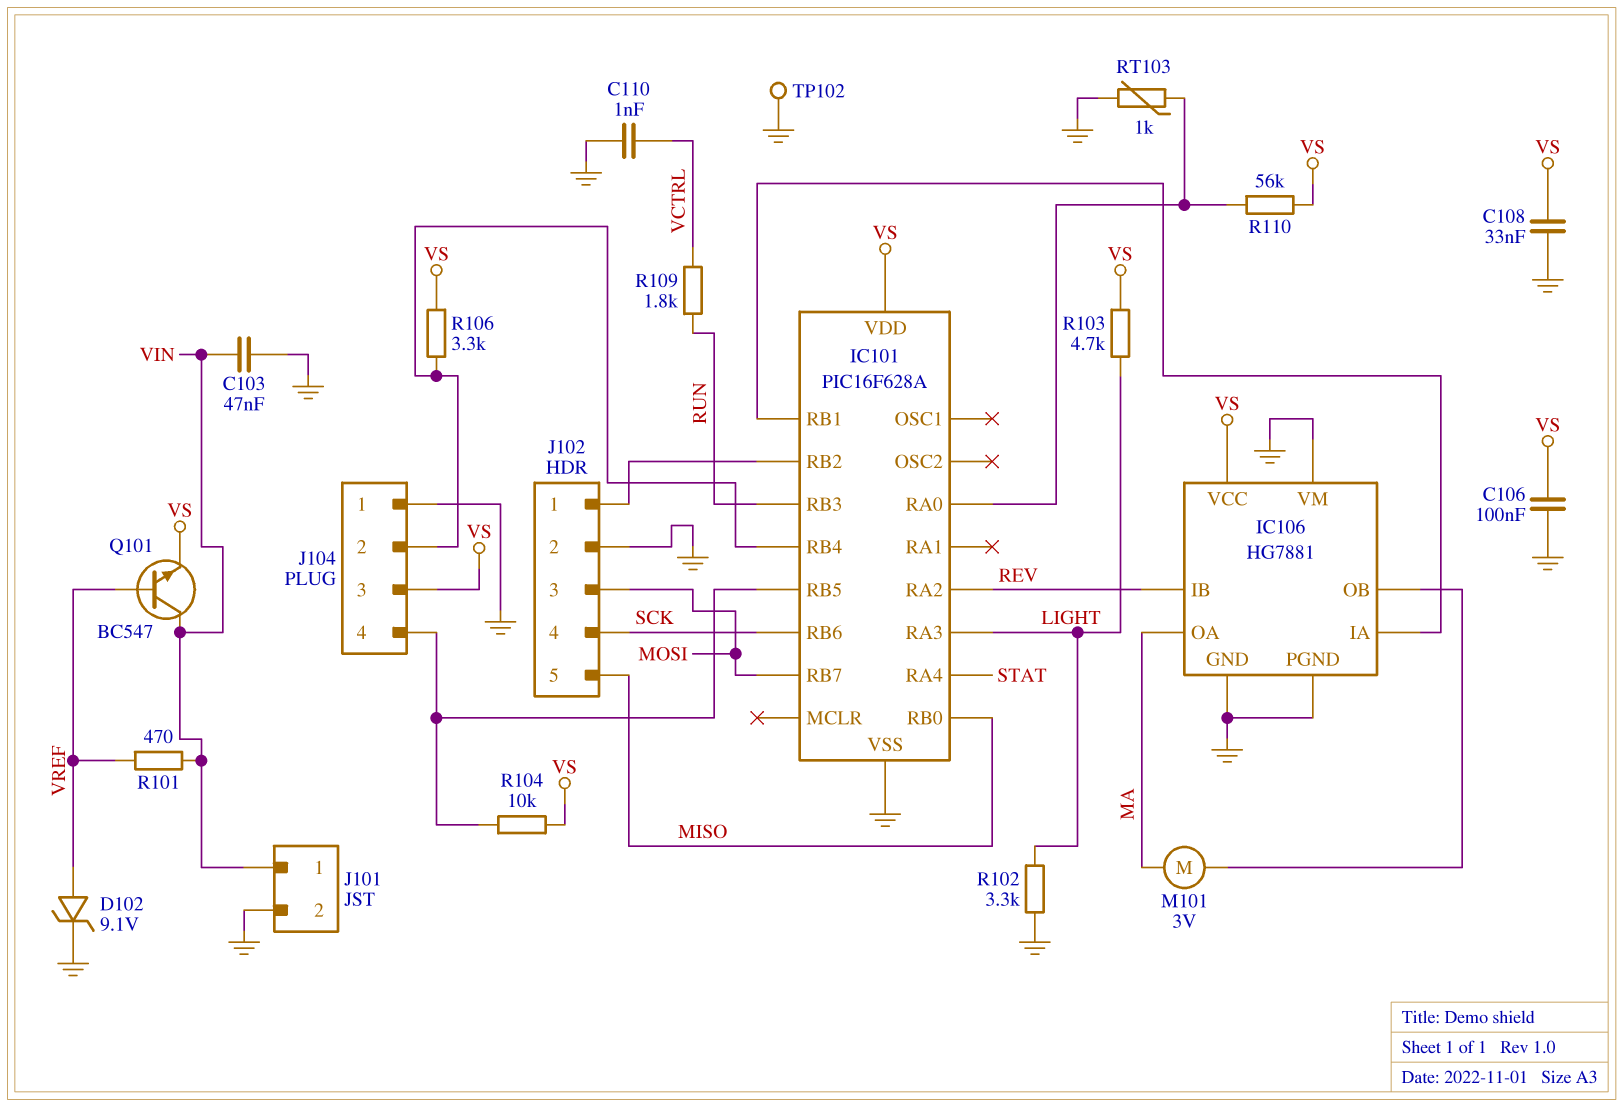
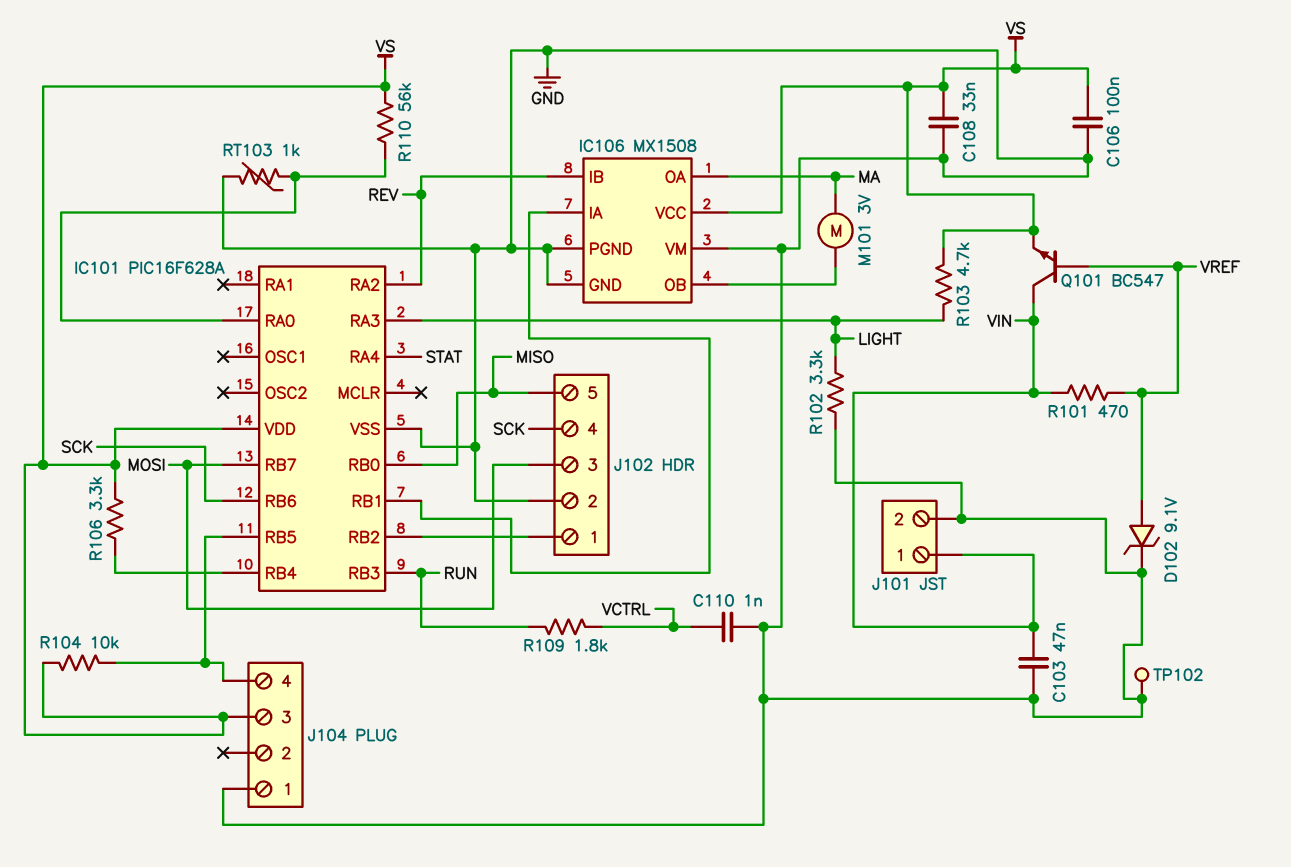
IC106: HG7881 -> MX1508
J104 pin 2: IC101/RB4 -> none

